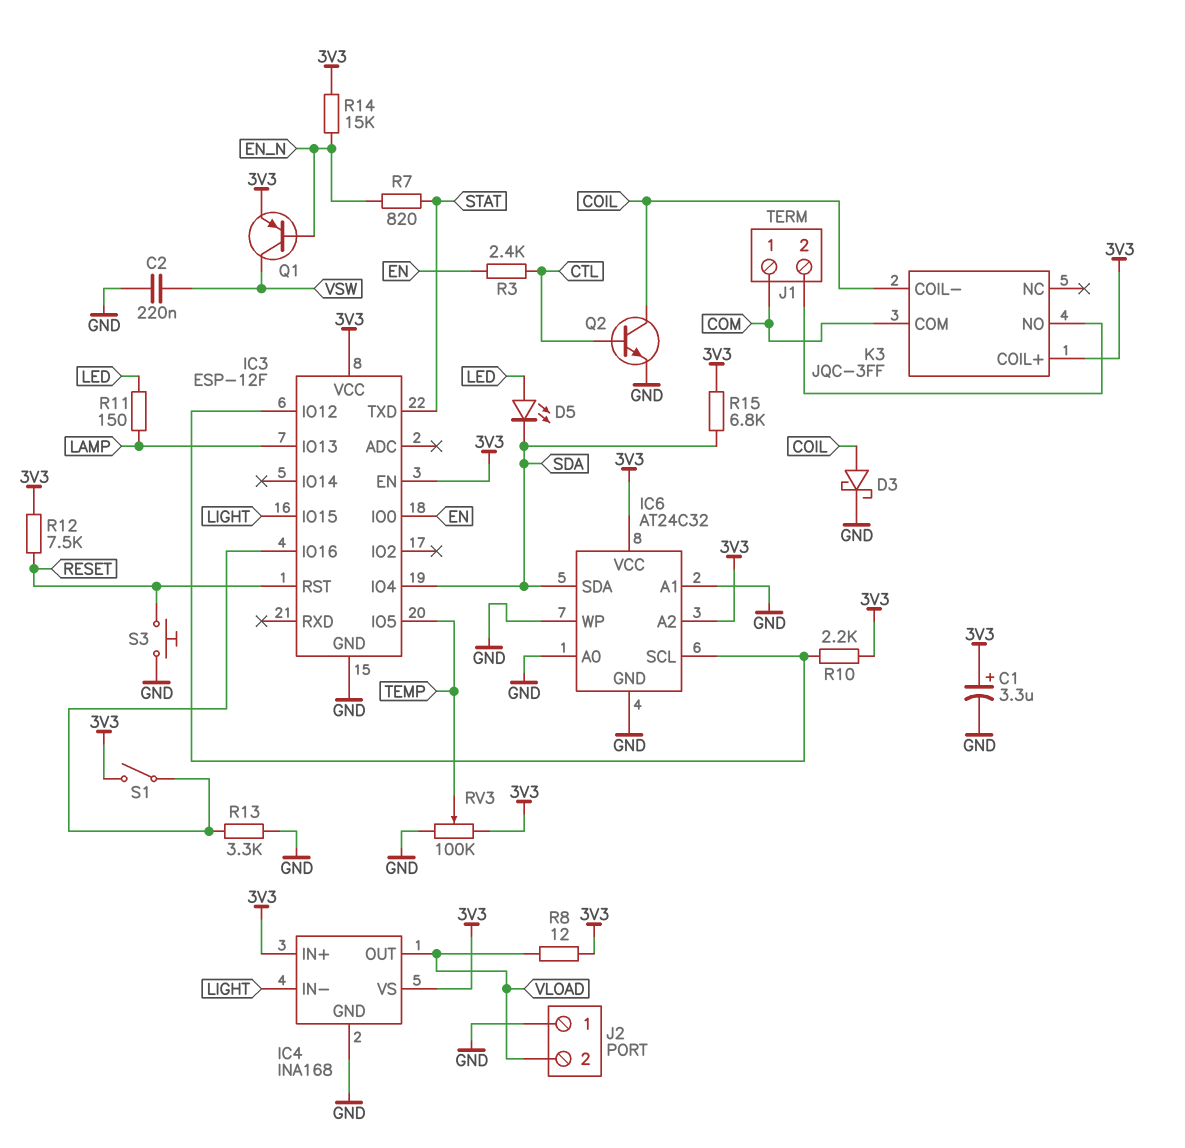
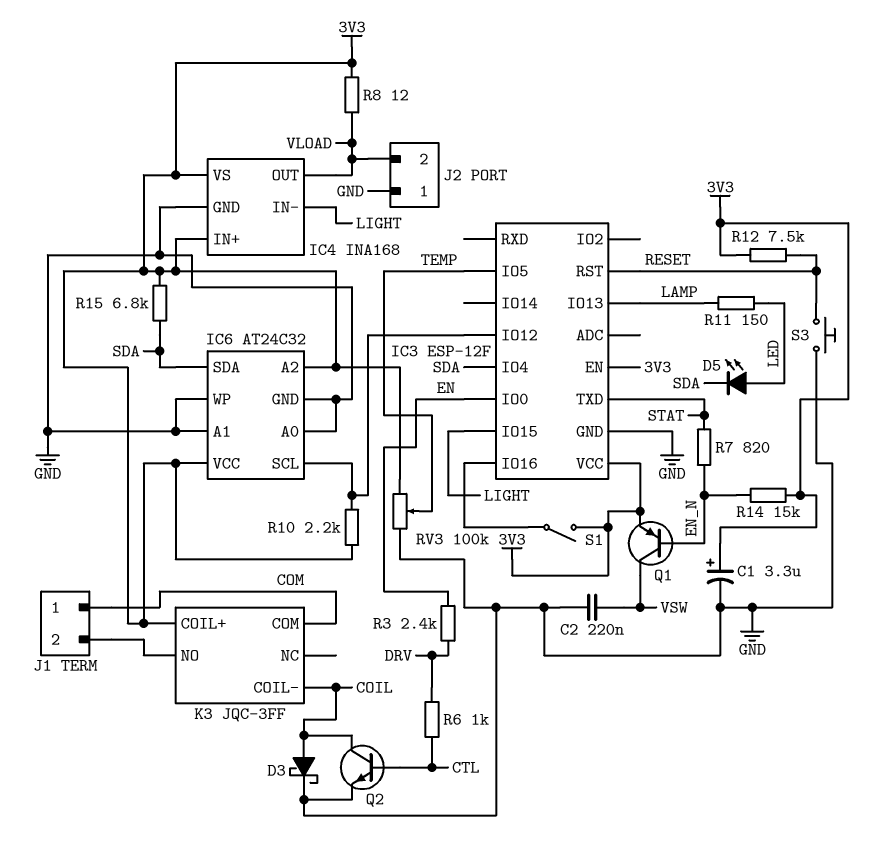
R3: 2.4k (CTL, EN) -> 2.4k (DRV, EN)
R6: none -> 1k (CTL, DRV)
R13: 3.3k (GND, IC3/IO16) -> none

